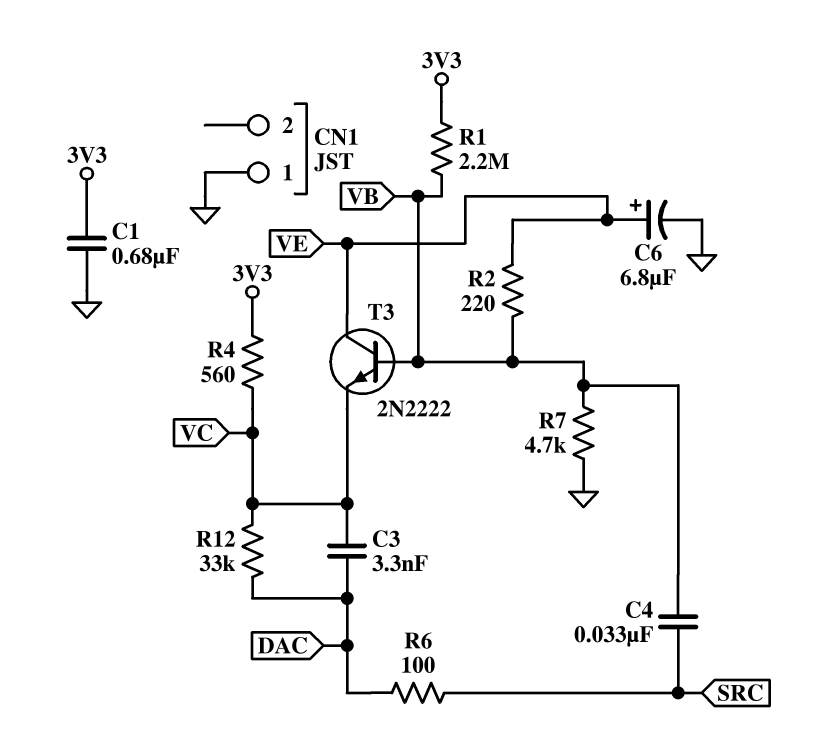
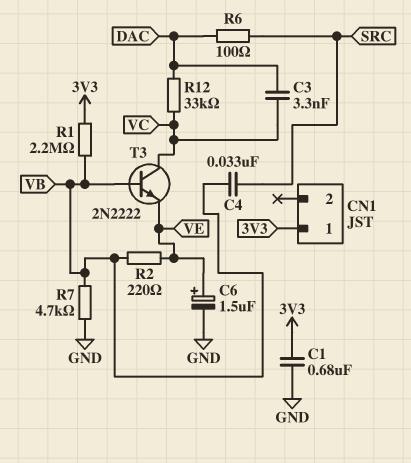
C6: 6.8uF (plus VE, minus GND) -> 1.5uF (plus VE, minus GND)
CN1 pin 1: GND -> 3V3
R4: 560 (3V3, VC) -> none
T3: NPN 2N2222 (B VB, C VE, E VC) -> NPN 2N2222 (B VB, C VC, E VE)

